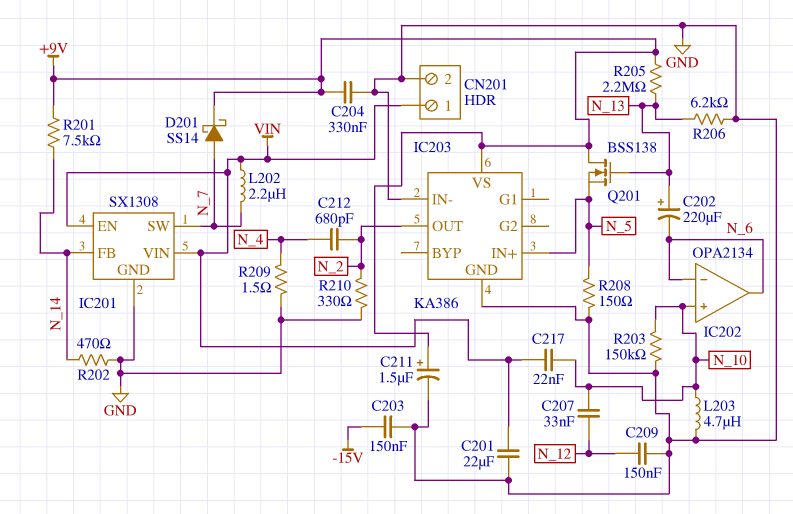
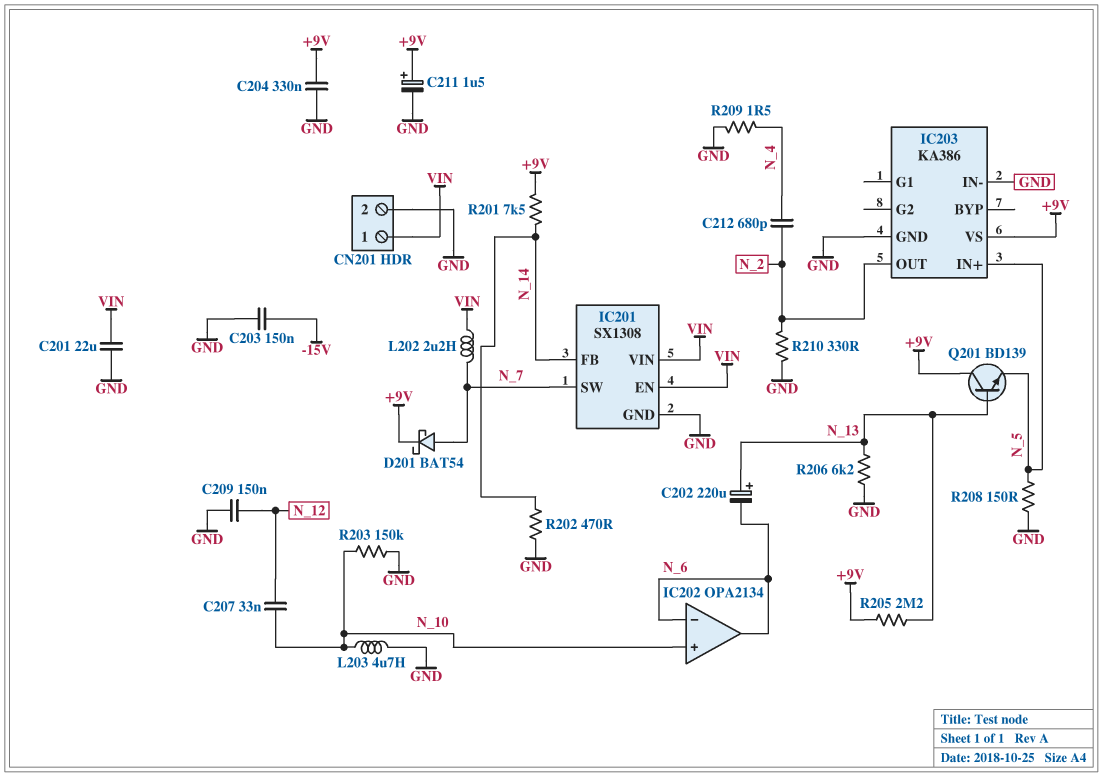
C217: 22nF (N_10, VIN) -> none
D201: schottky SS14 (A N_7, K +9V) -> schottky BAT54 (A N_7, K +9V)
Q201: NMOS BSS138 (G N_13, D +9V, S N_5) -> NPN BD139 (B N_13, C +9V, E N_5)

